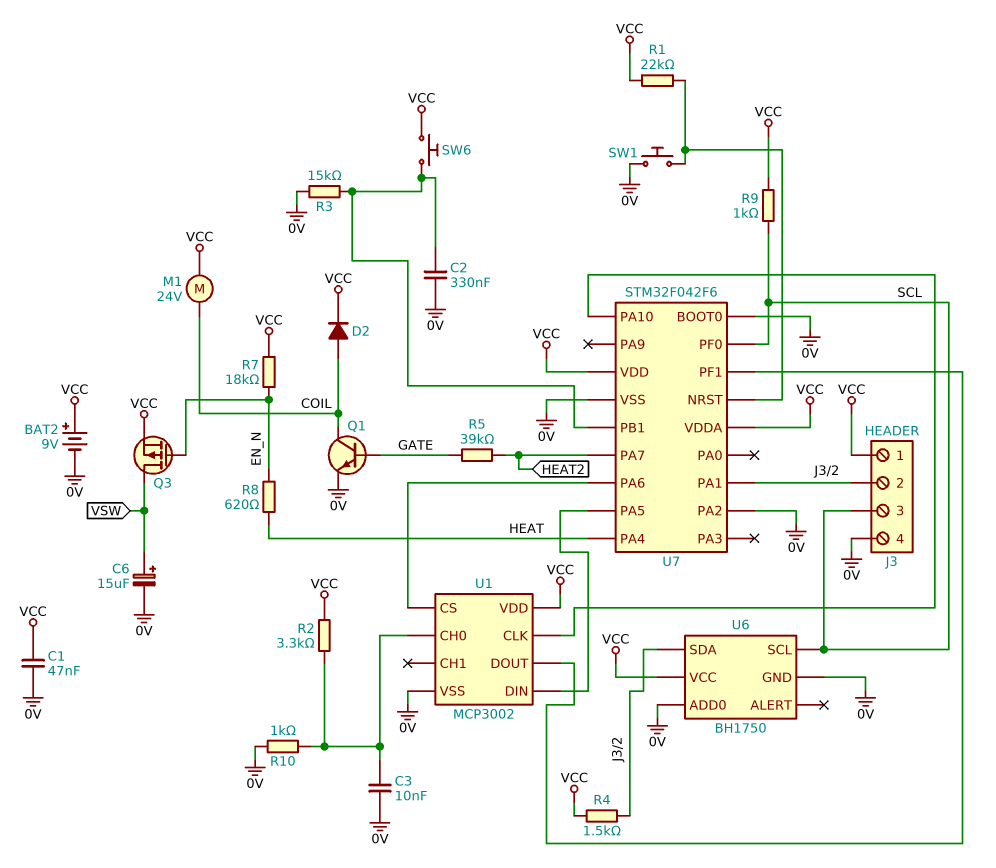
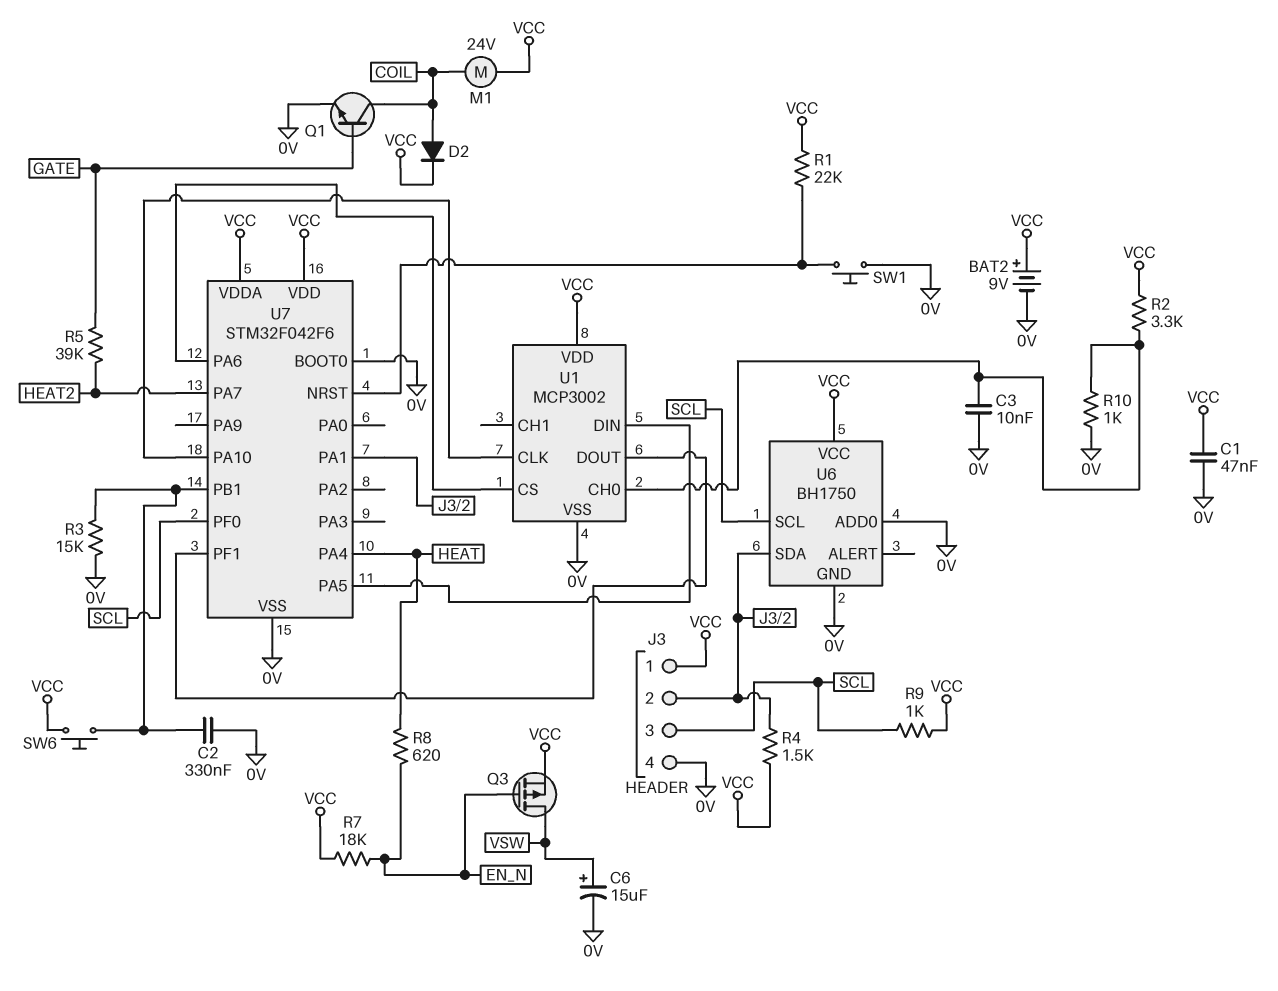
U7 pin PA2: 0V -> none

